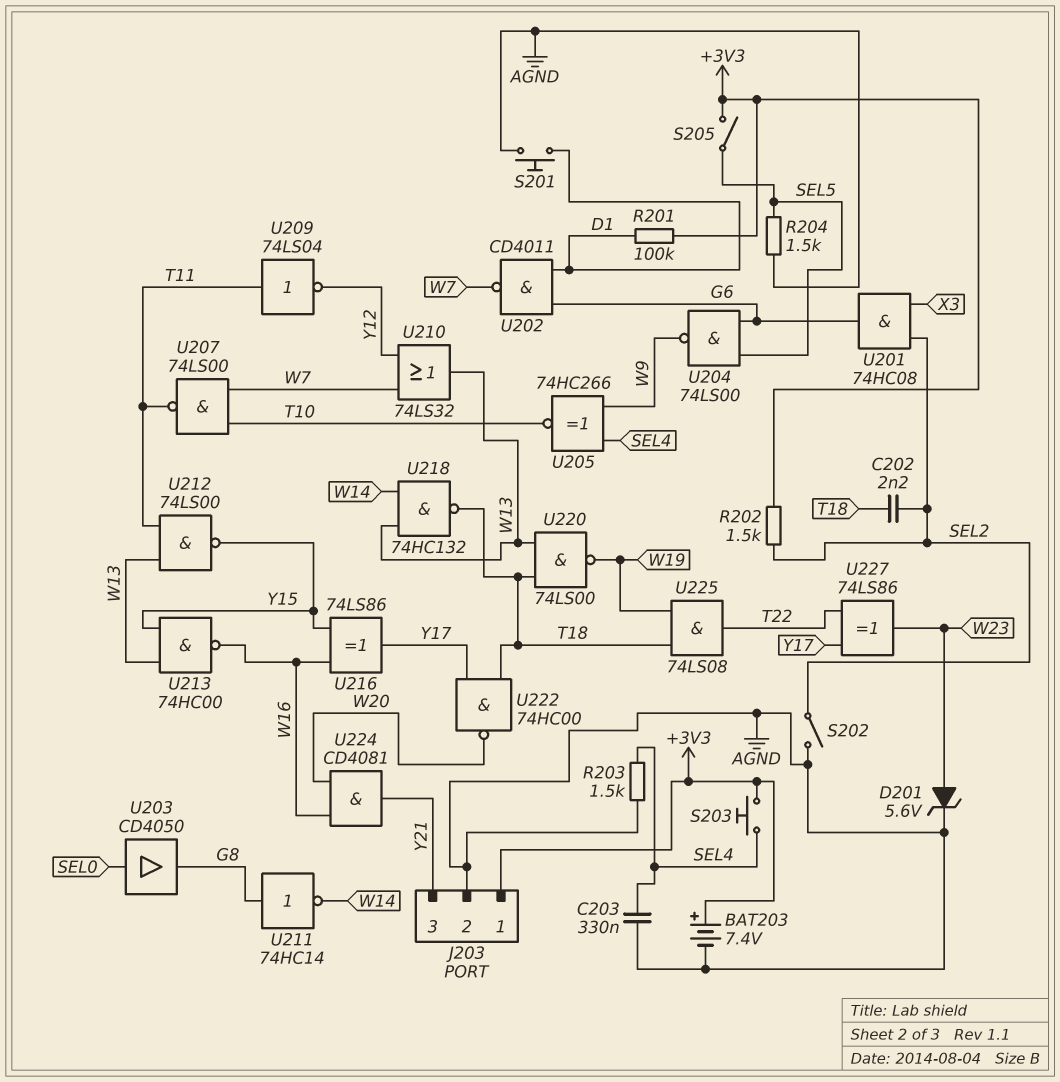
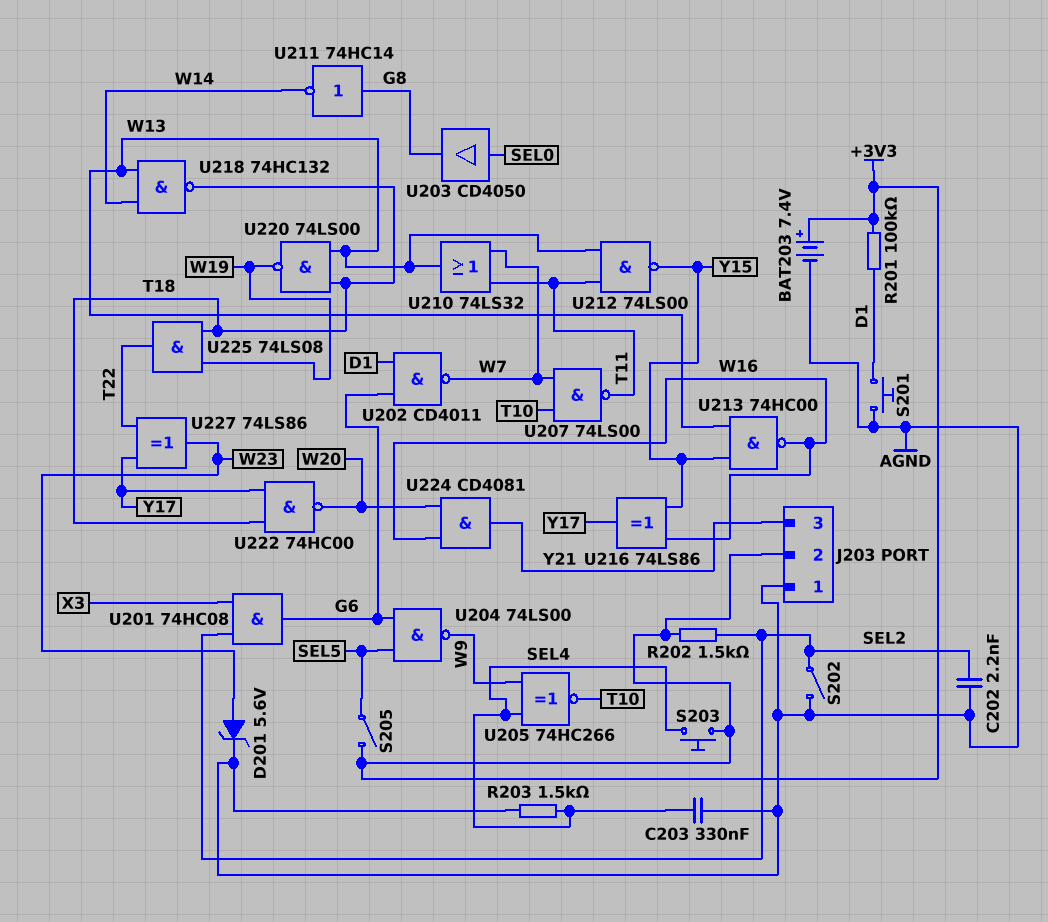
C202: 2.2nF (SEL2, T18) -> 2.2nF (AGND, SEL2)
J203 pin 1: +3V3 -> AGND
J203 pin 2: AGND -> +3V3
R204: 1.5k (AGND, SEL5) -> none
U209: NOT 74LS04 (in T11, out Y12) -> none
U210: OR 74LS32 (in W7, in Y12, out W13) -> OR 74LS32 (in T11, in W7, out W13)

